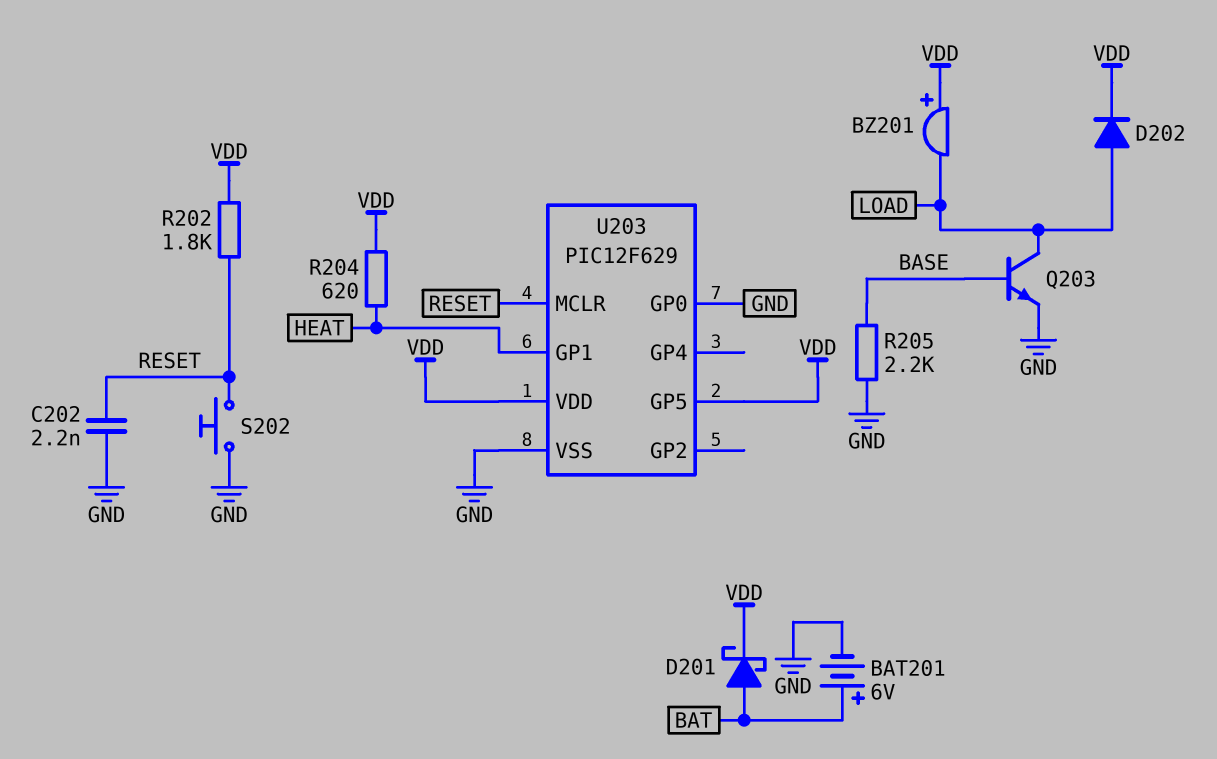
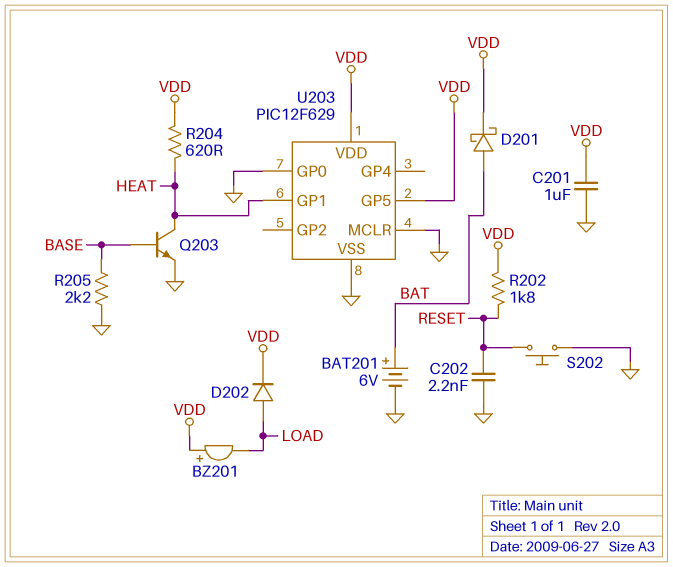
C201: none -> 1uF (GND, VDD)
Q203: NPN (B BASE, C LOAD, E GND) -> NPN (B BASE, C HEAT, E GND)
U203 pin MCLR: RESET -> GND

